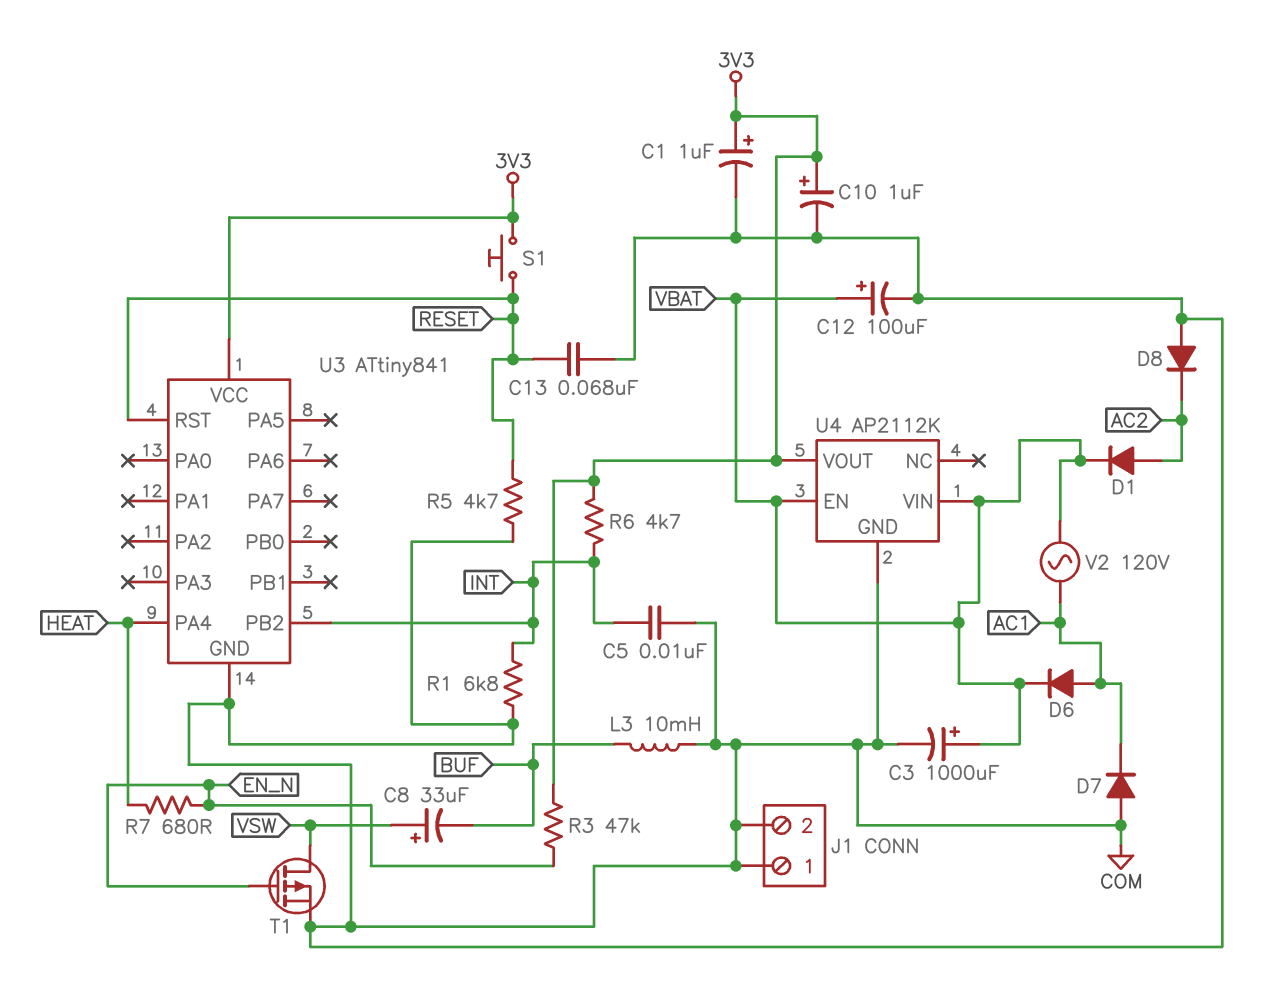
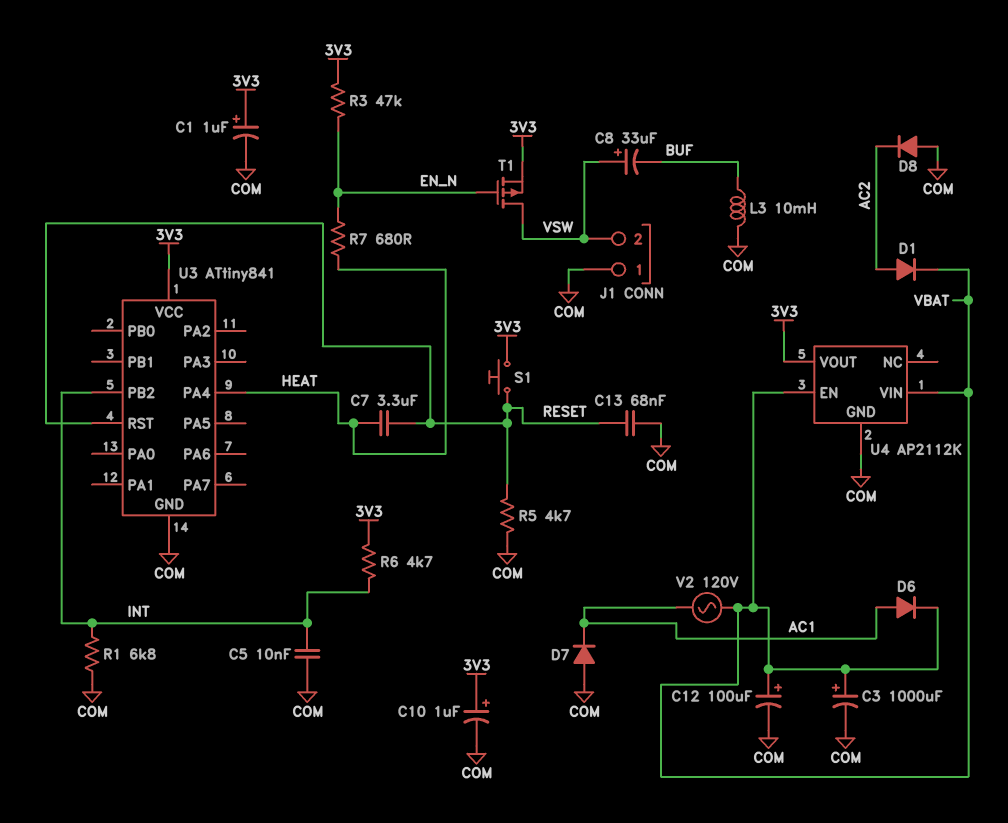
C7: none -> 3.3uF (HEAT, RESET)
J1 pin 2: COM -> VSW
T1: PMOS (G EN_N, D VSW, S COM) -> PMOS (G EN_N, D VSW, S 3V3)

